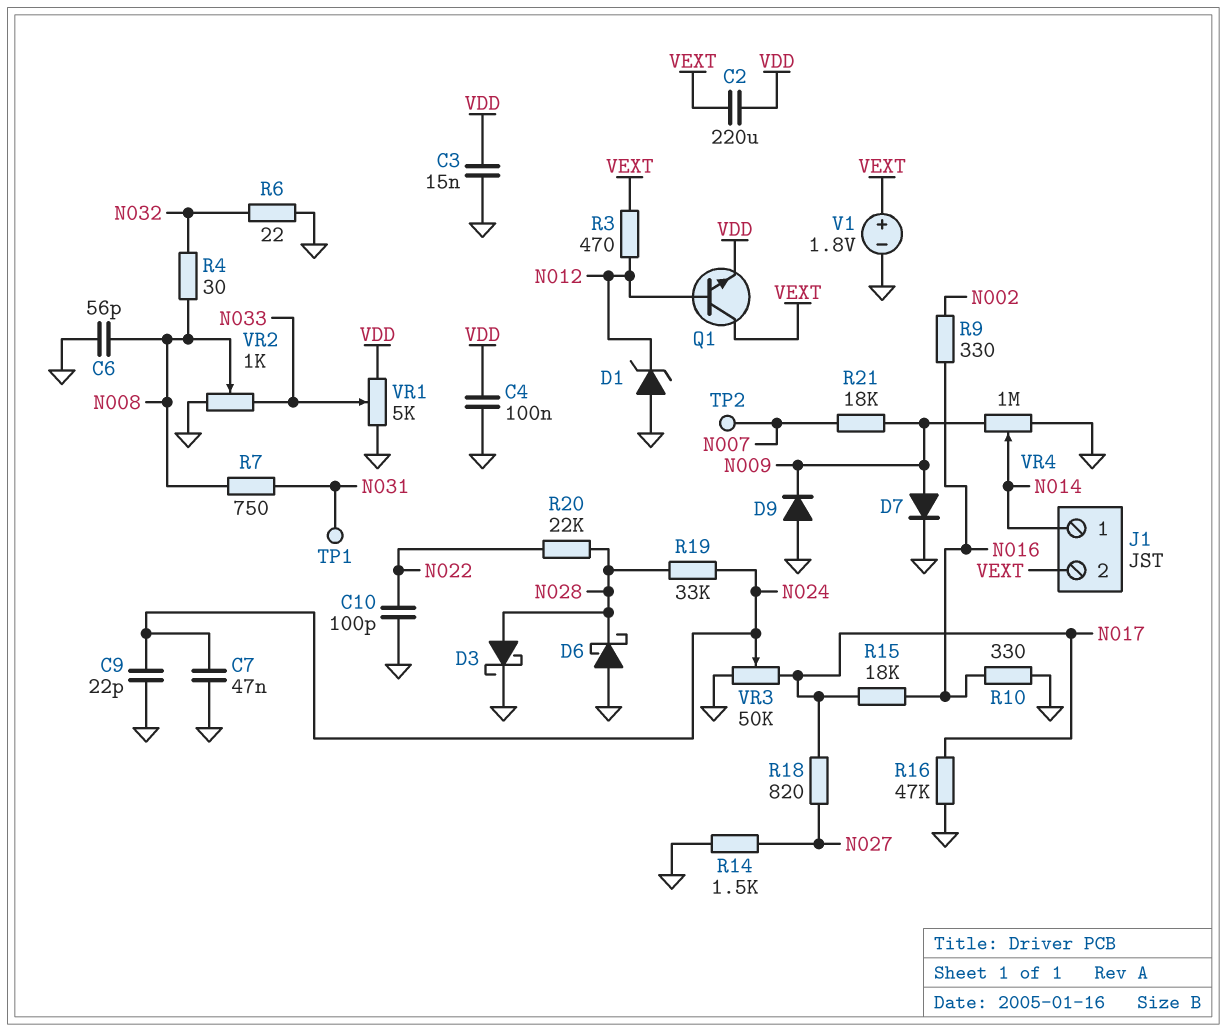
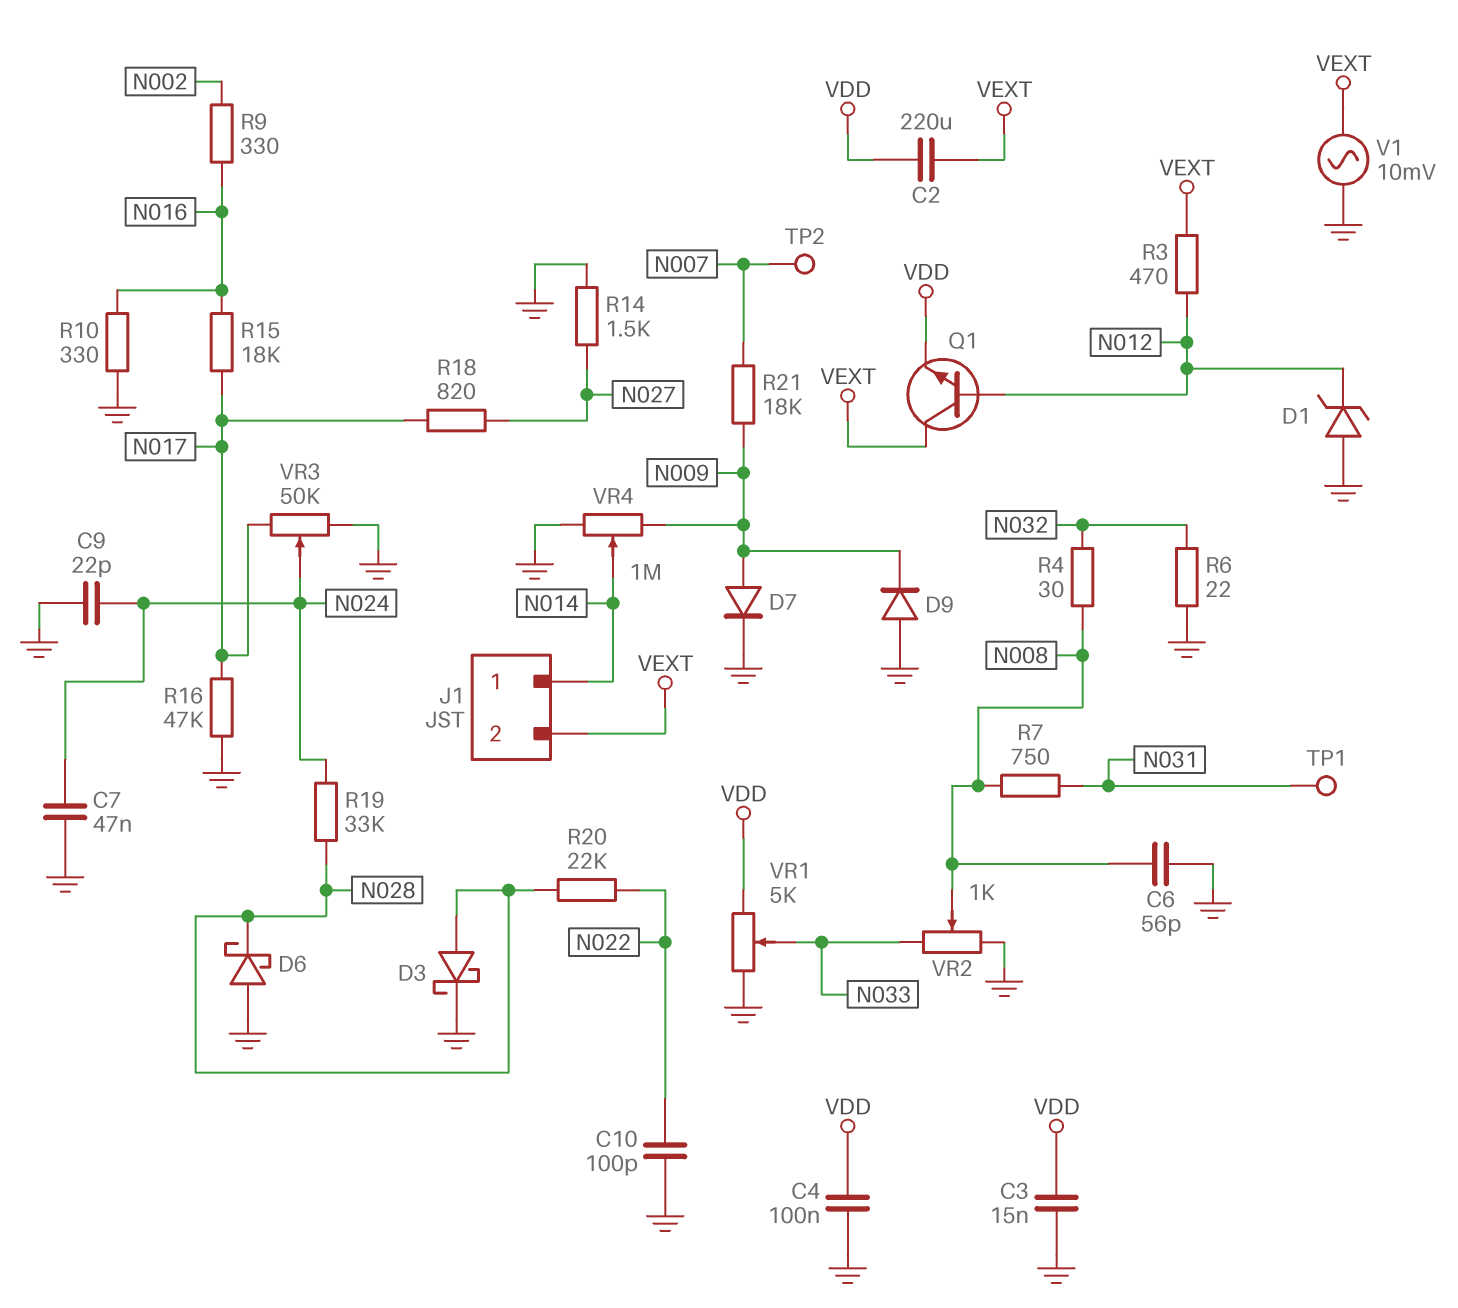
V1: 1.8V (plus VEXT, minus GND) -> AC 10mV (GND, VEXT)

